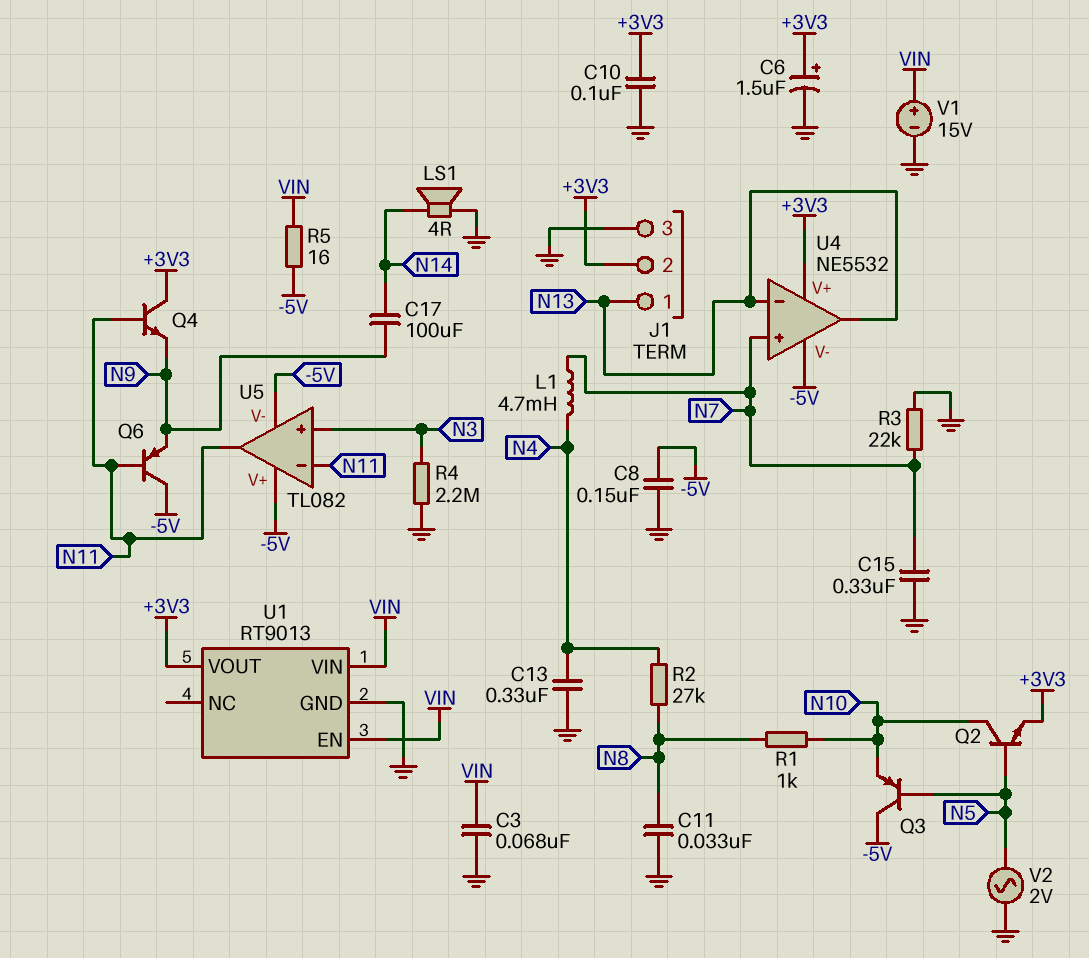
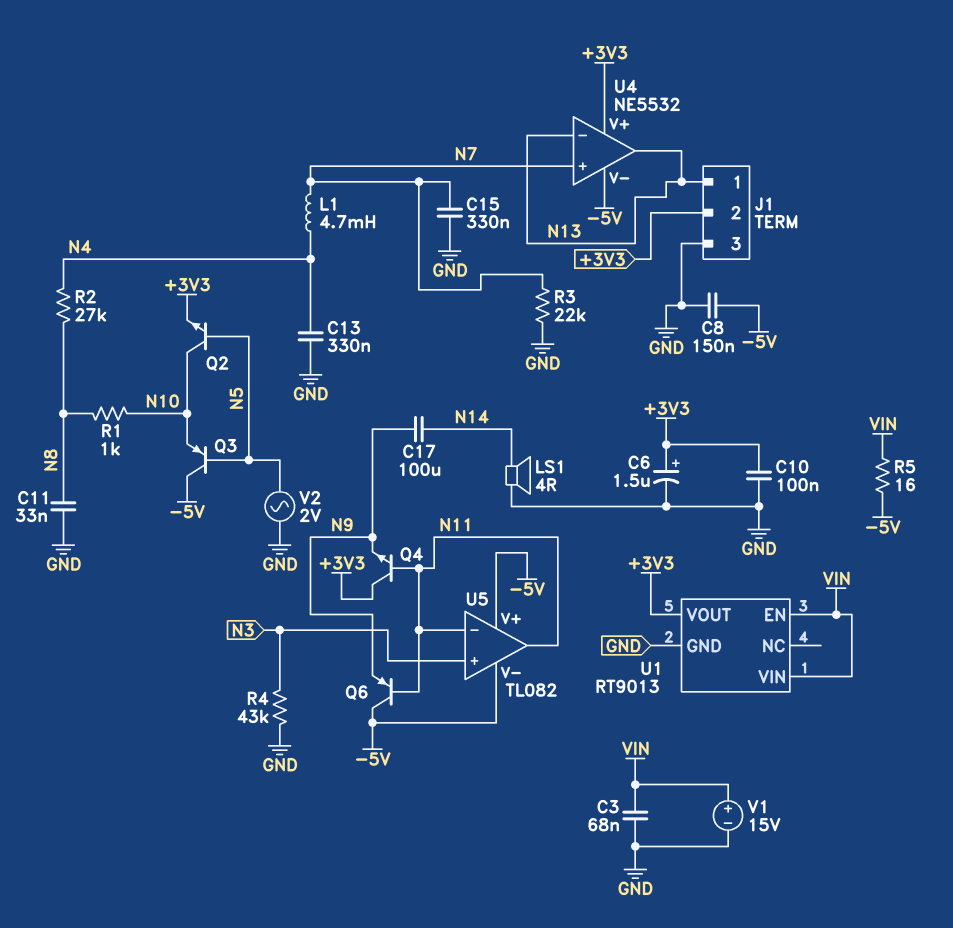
R4: 2.2M (GND, N3) -> 43k (GND, N3)

